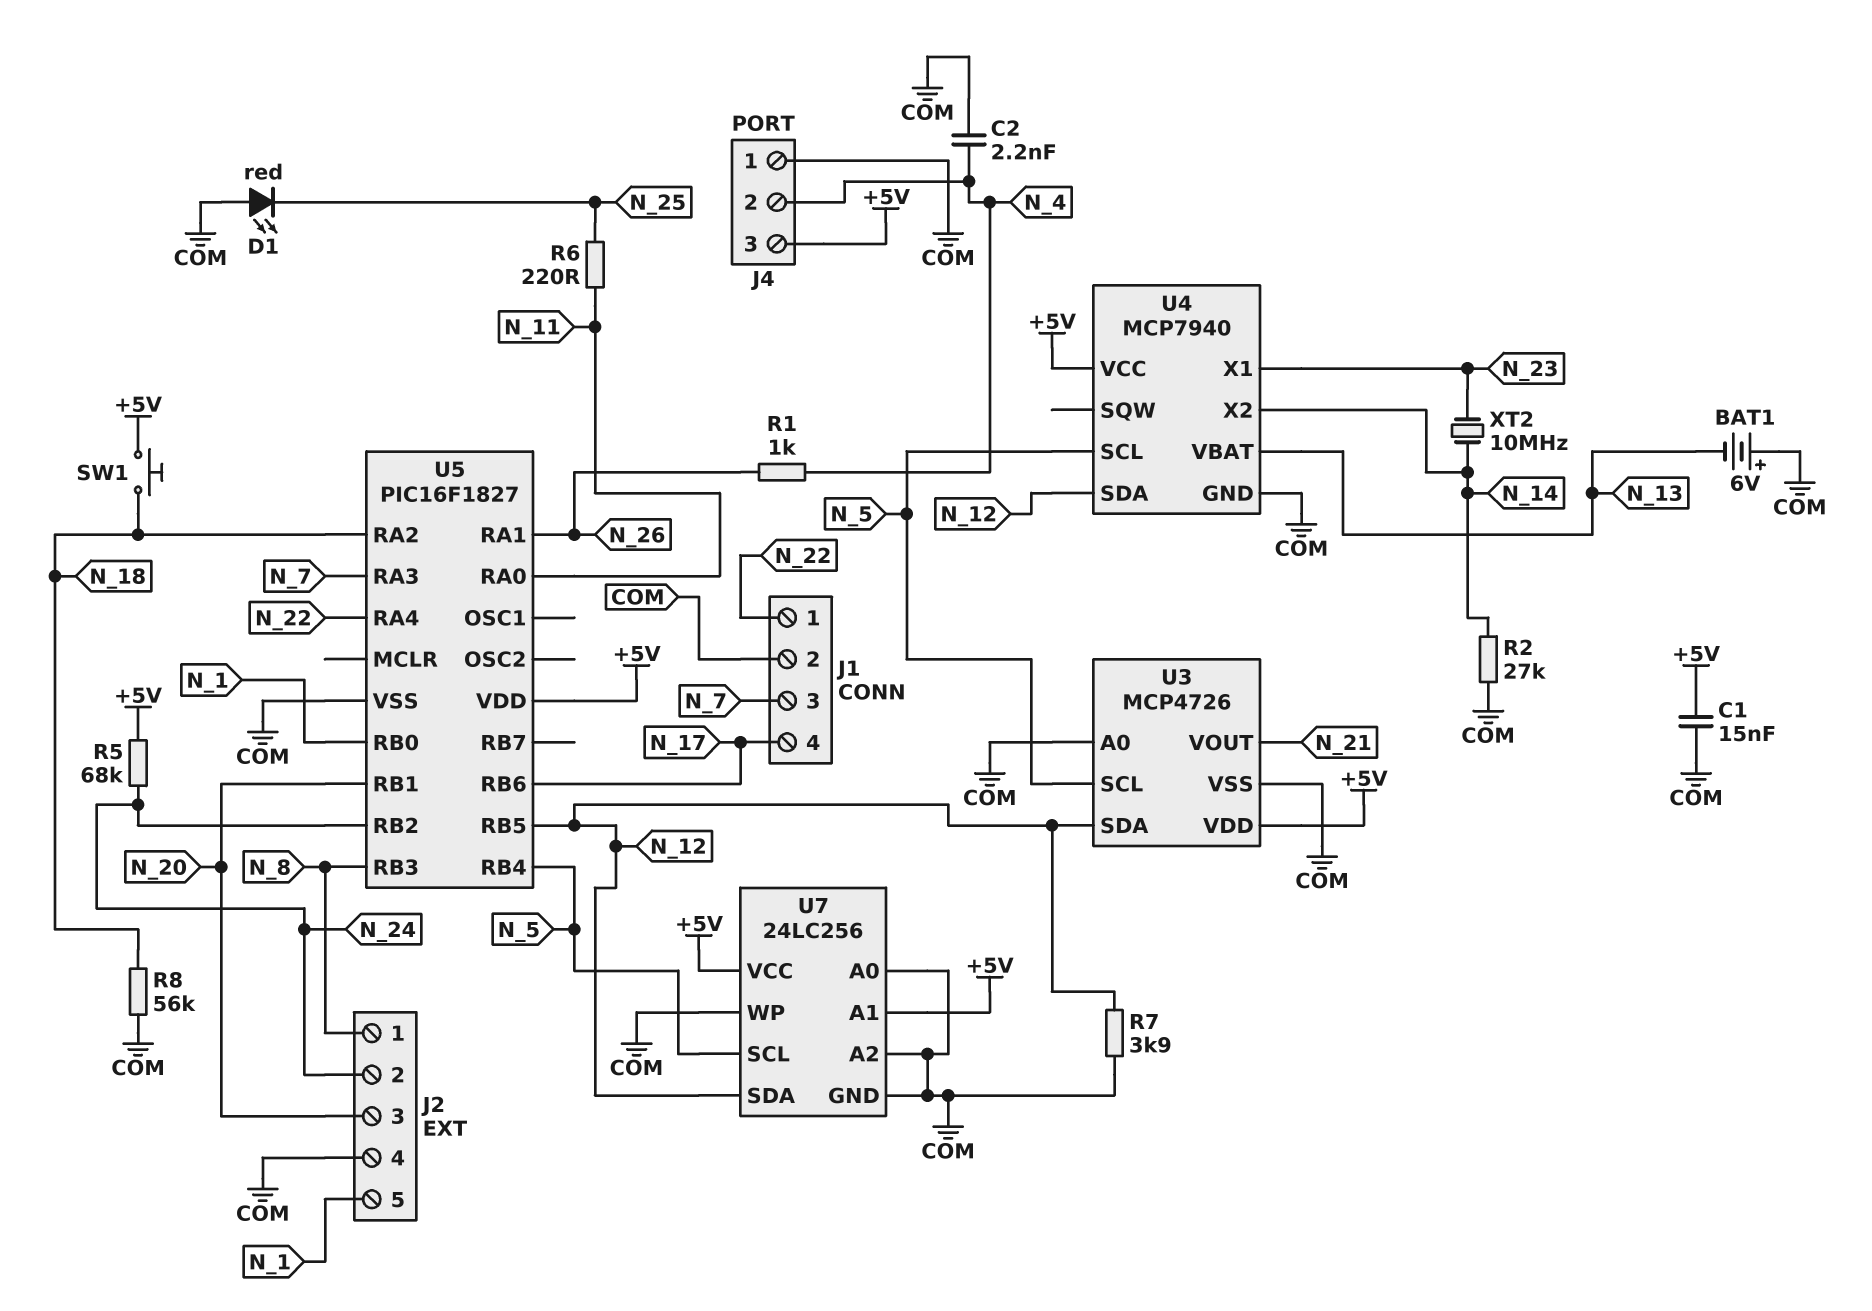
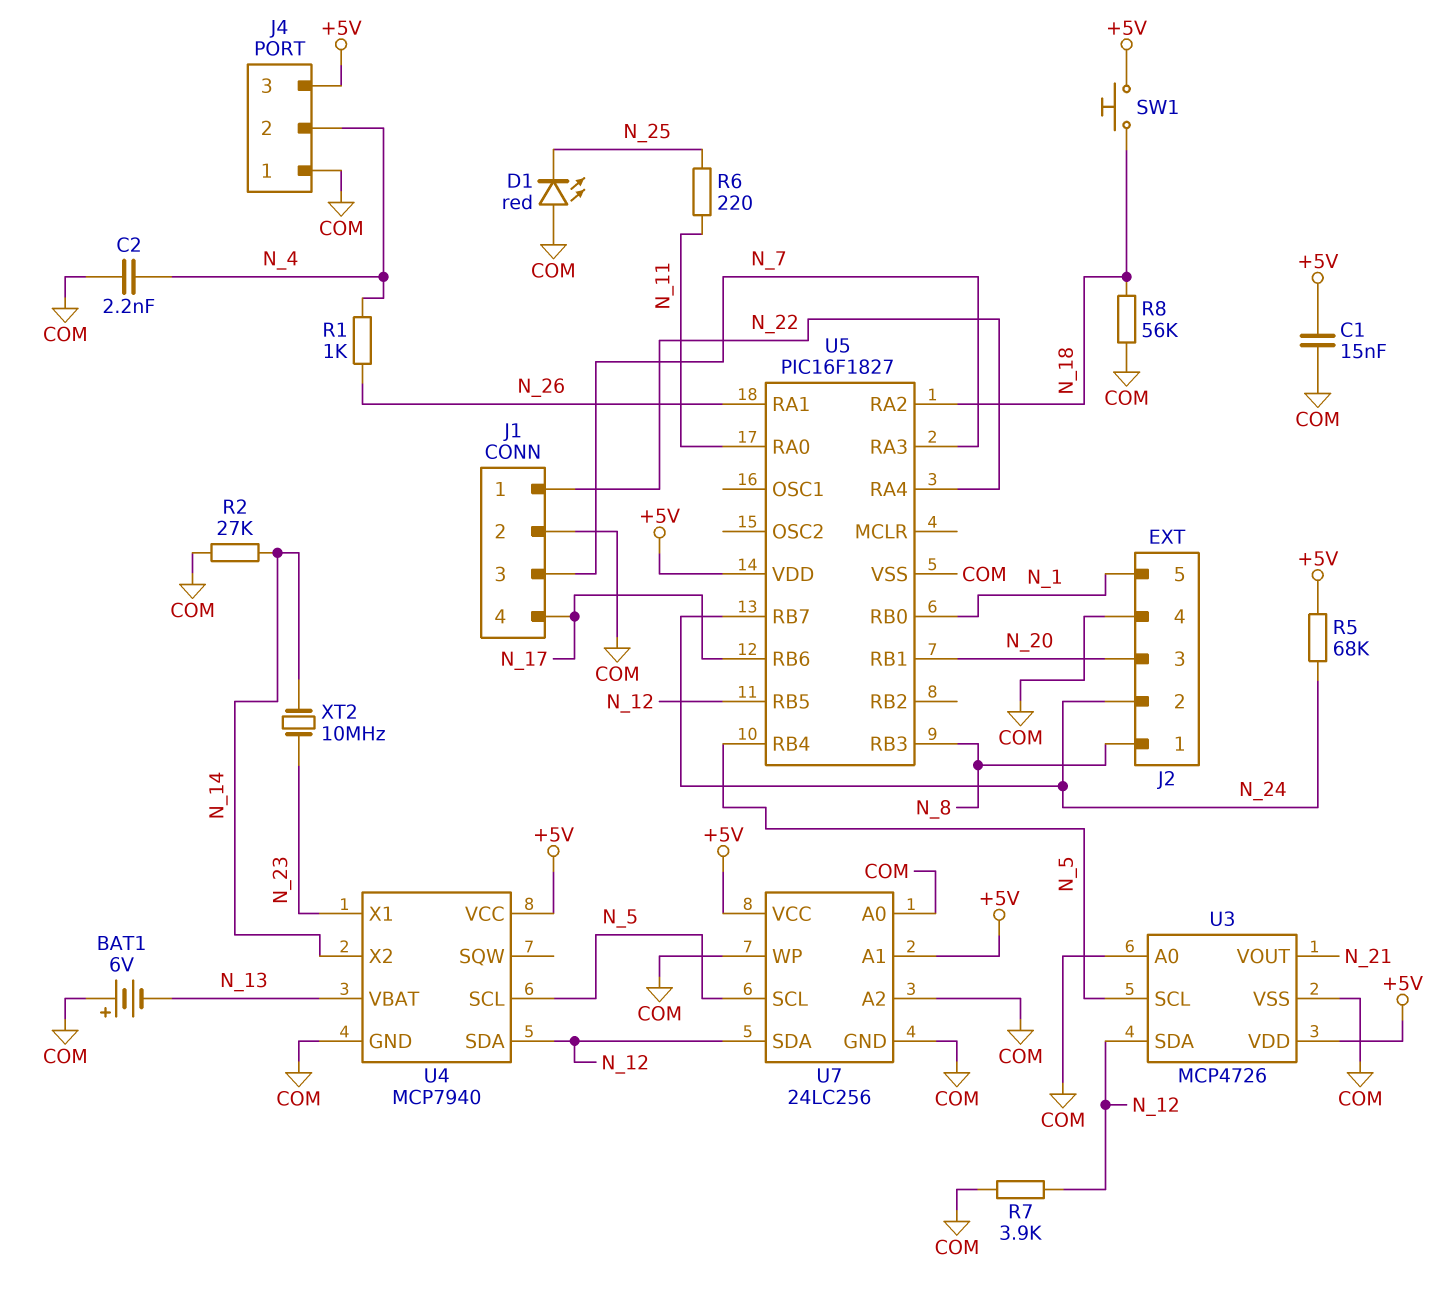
U5 pin RB2: N_24 -> none
U5 pin RB7: none -> N_24

